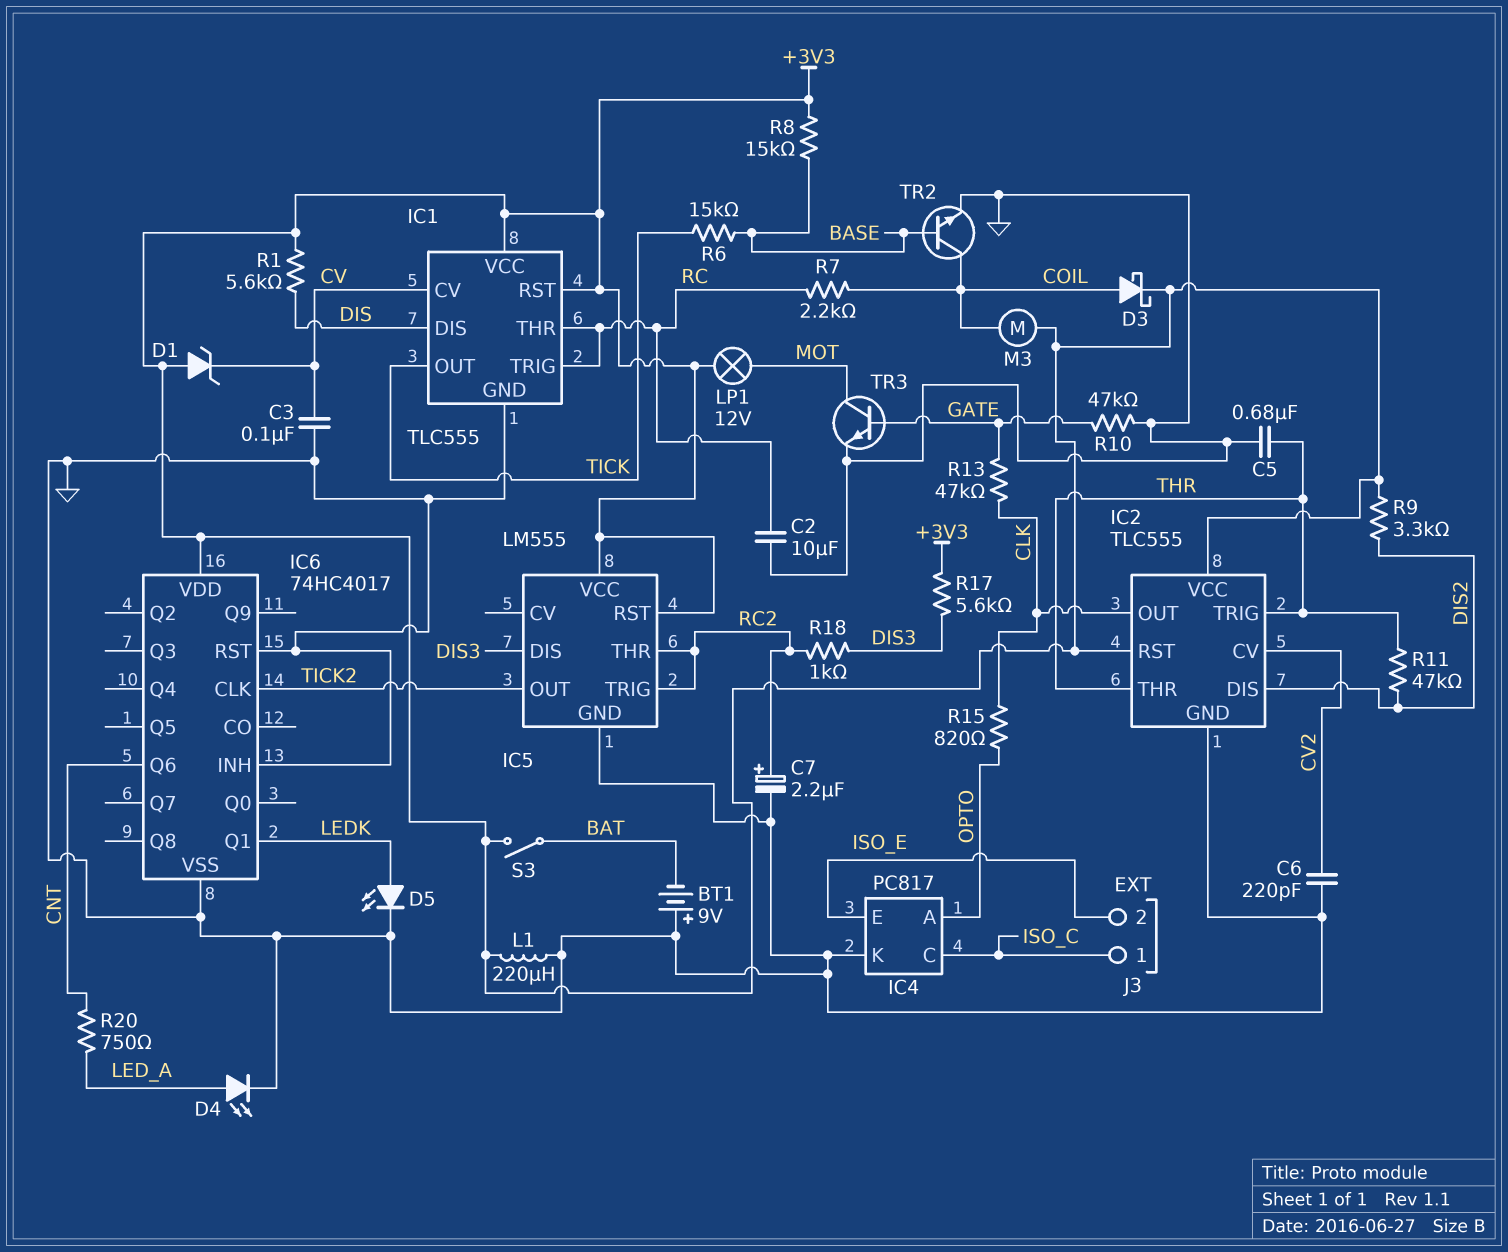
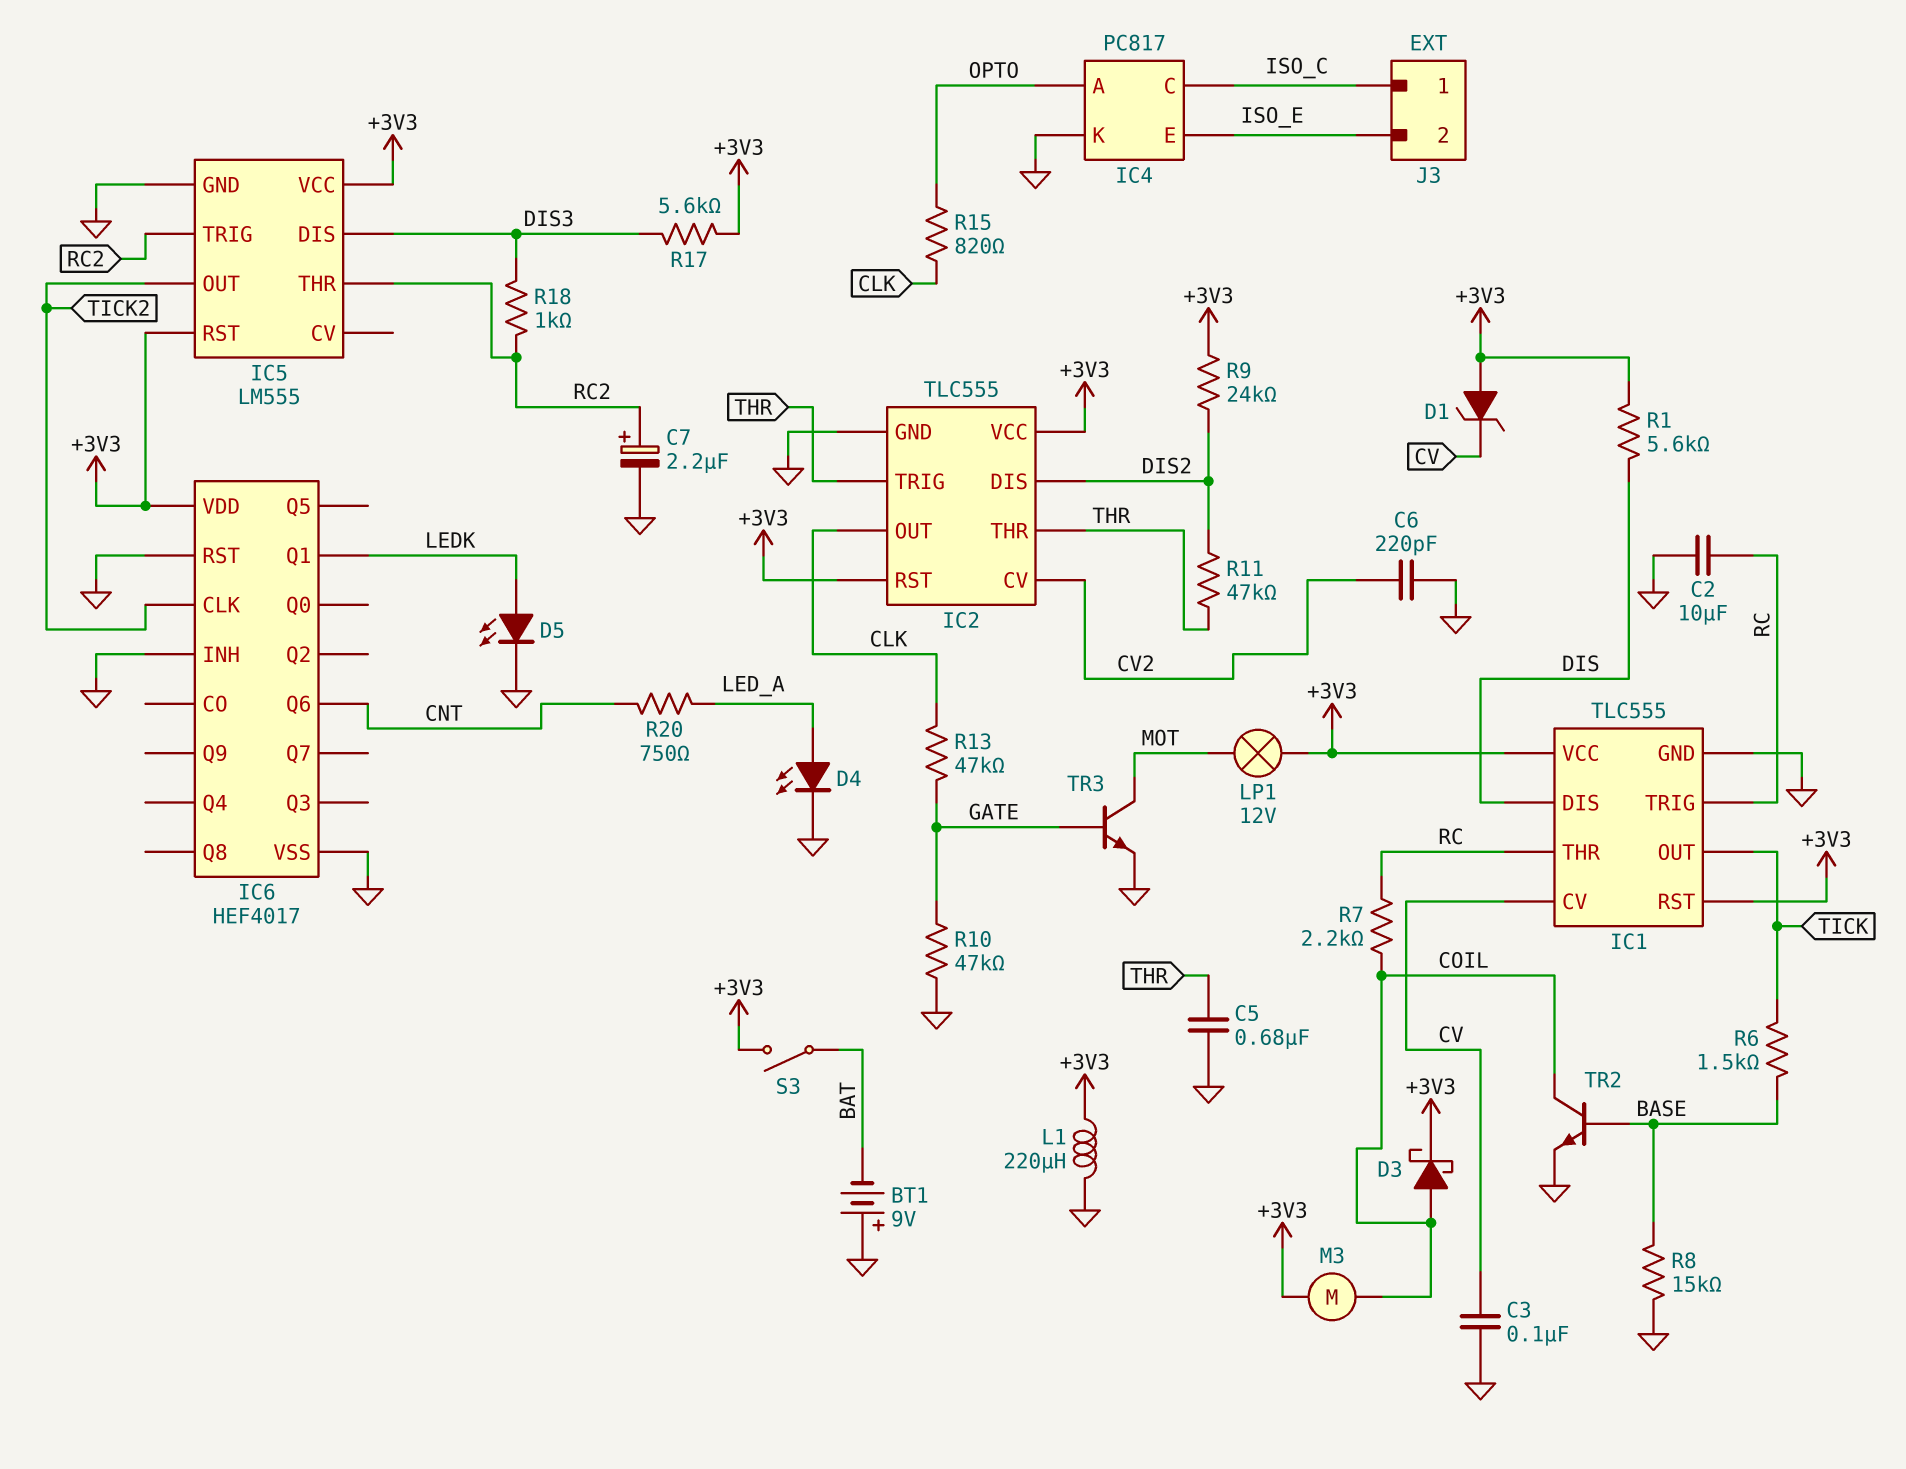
IC6: 74HC4017 -> HEF4017
R6: 15k (BASE, TICK) -> 1.5k (BASE, TICK)
R8: 15k (+3V3, BASE) -> 15k (BASE, GND)
R9: 3.3k (+3V3, DIS2) -> 24k (+3V3, DIS2)

